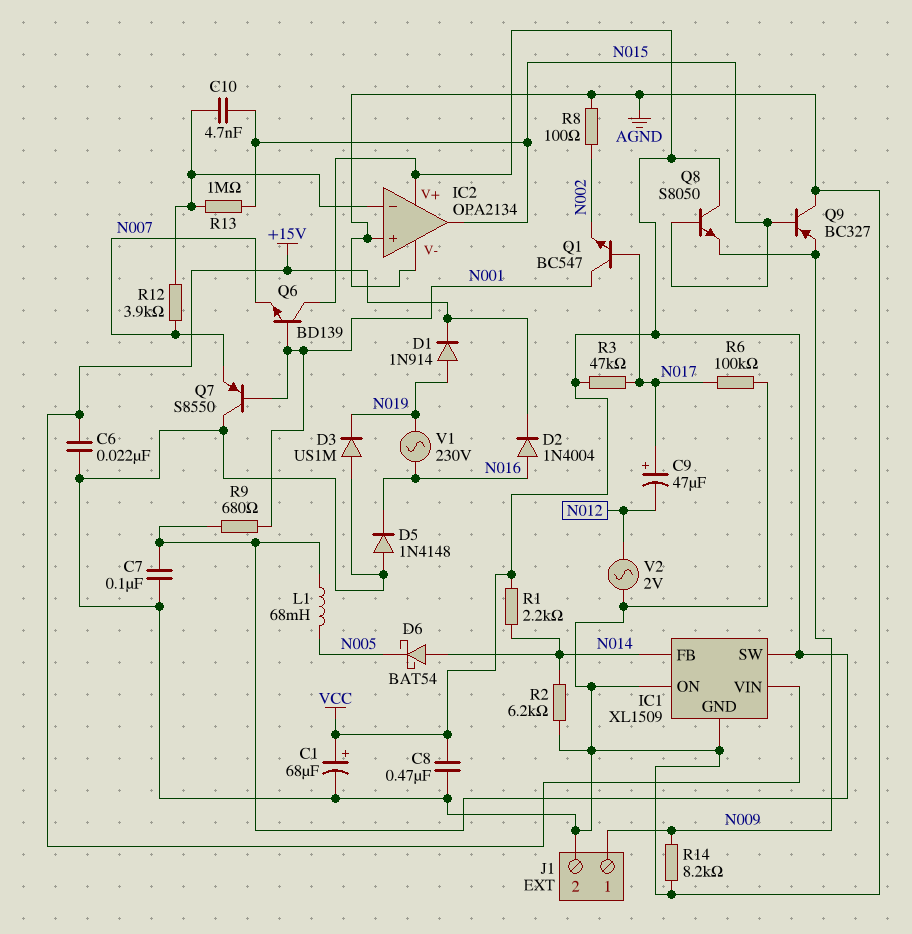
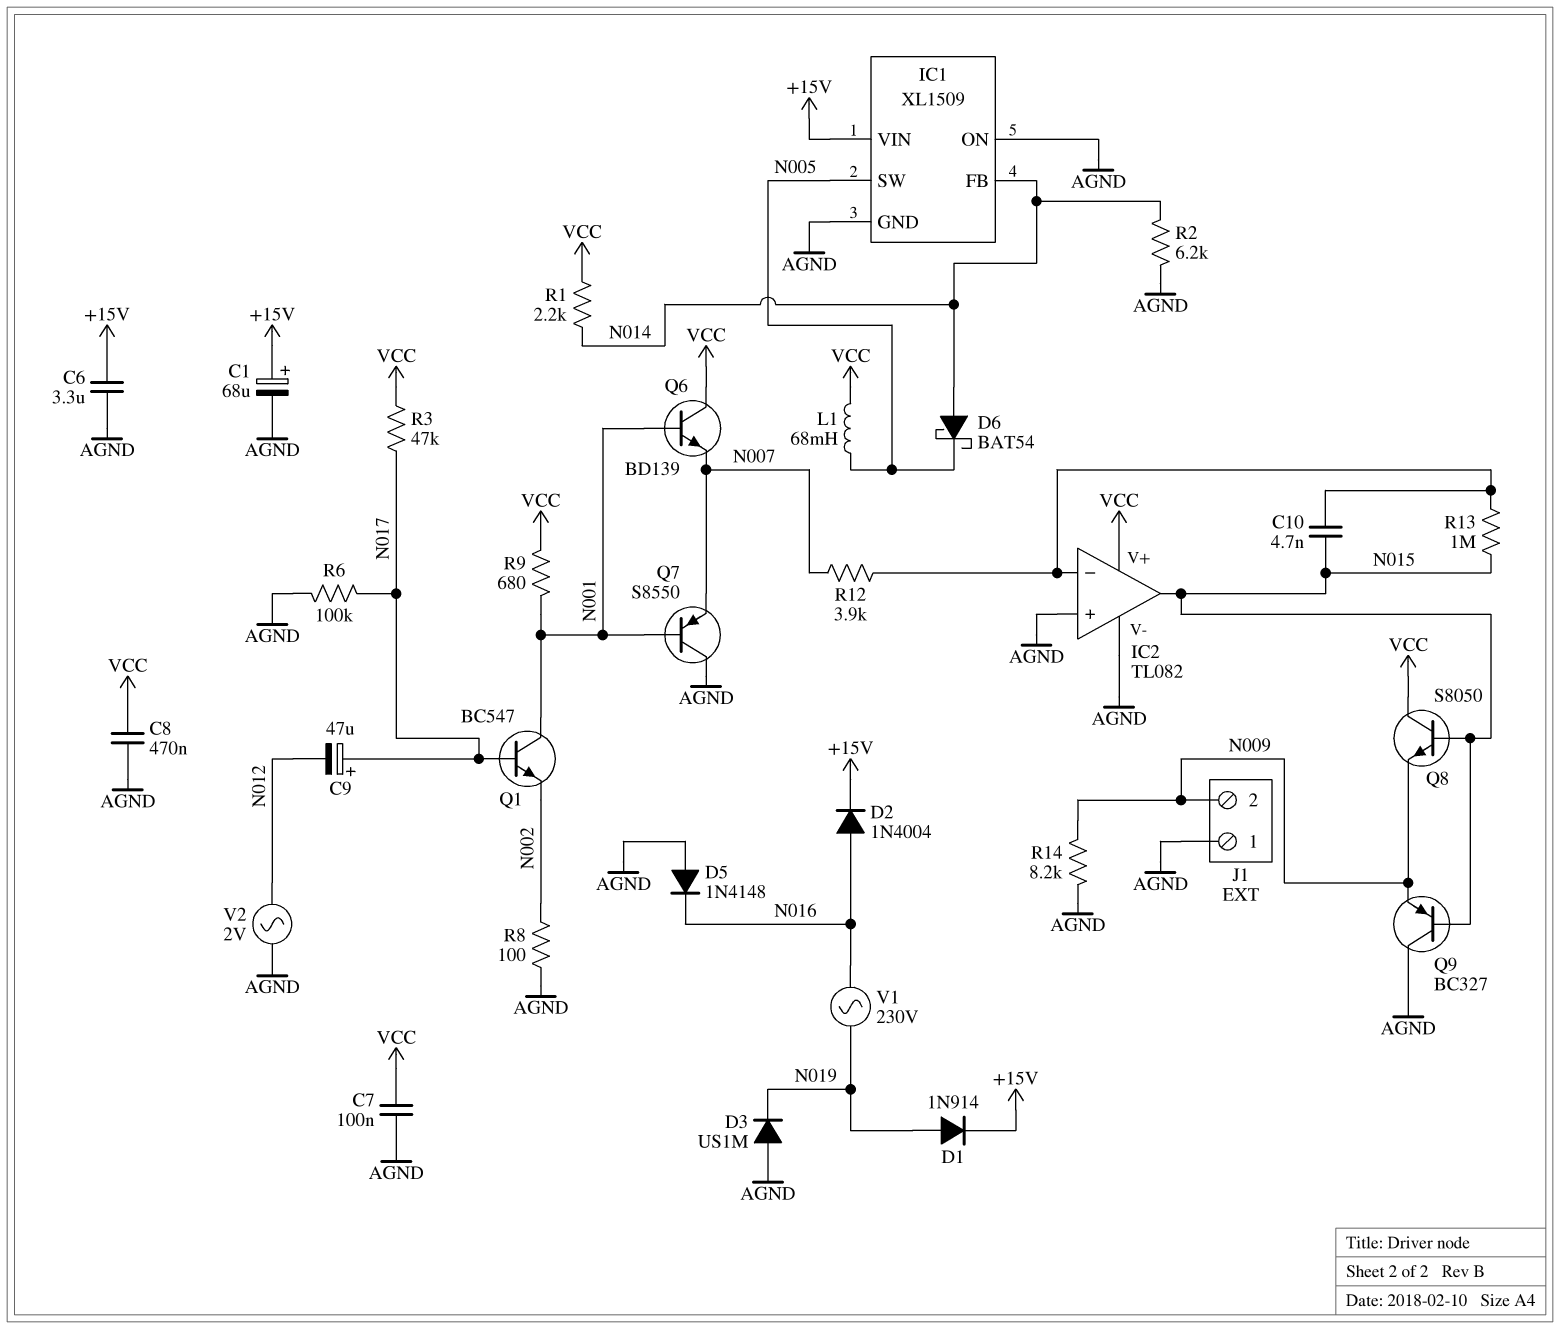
C1: 68uF (plus VCC, minus AGND) -> 68uF (plus +15V, minus AGND)
C6: 22nF (+15V, AGND) -> 3.3uF (+15V, AGND)
IC1 pin SW: VCC -> N005
IC2: OPA2134 -> TL082
J1 pin 1: N009 -> AGND
J1 pin 2: AGND -> N009

